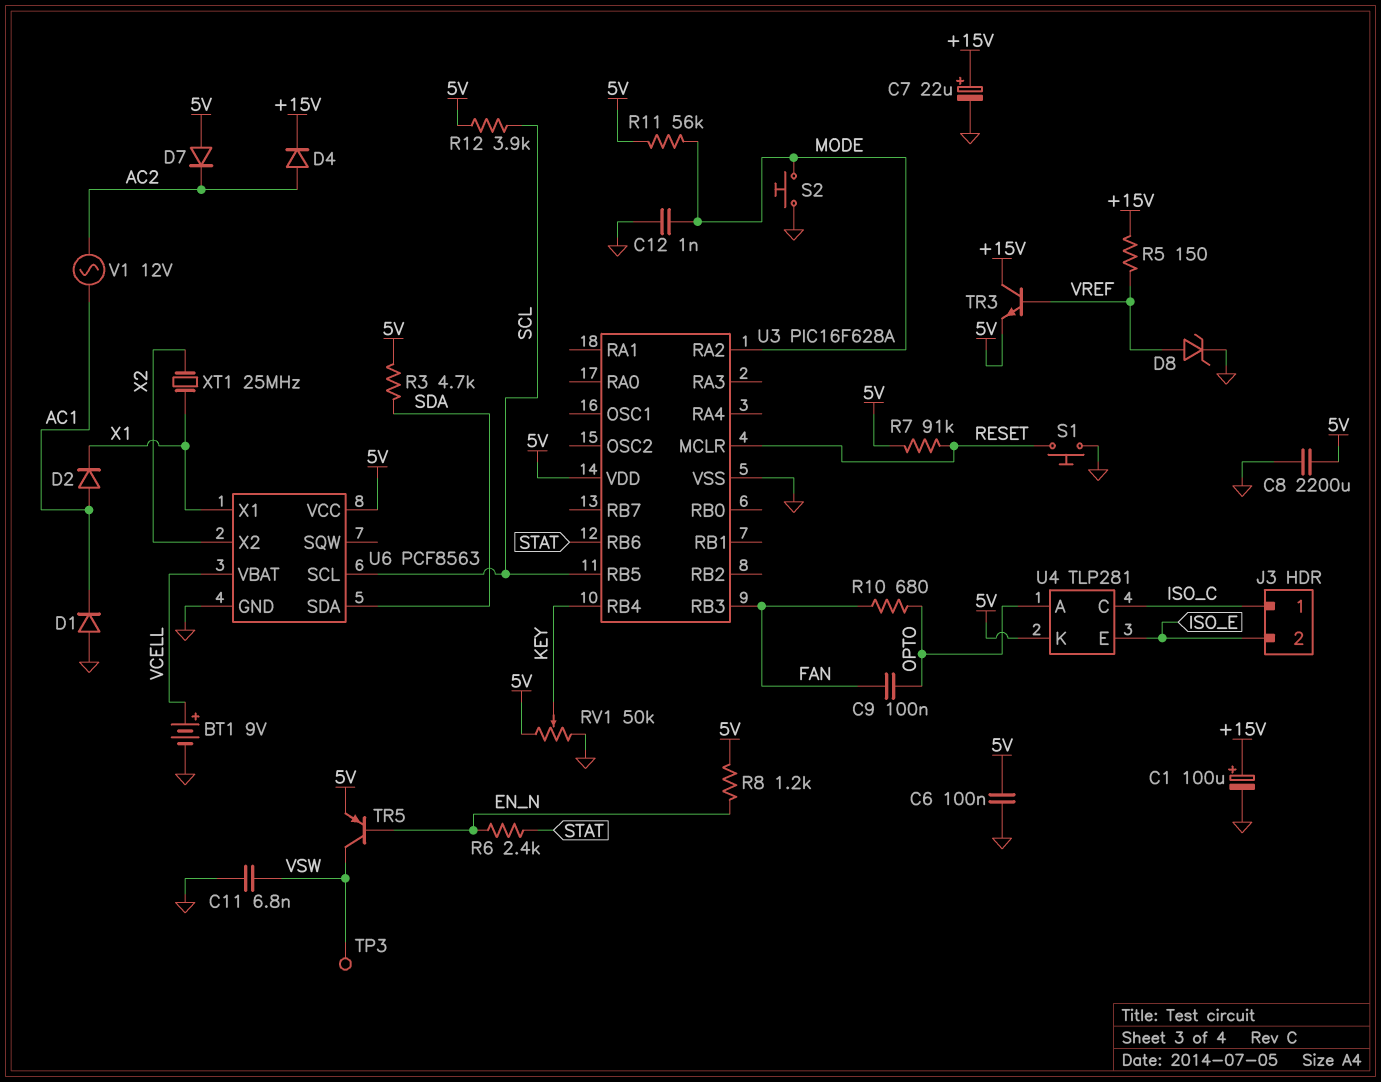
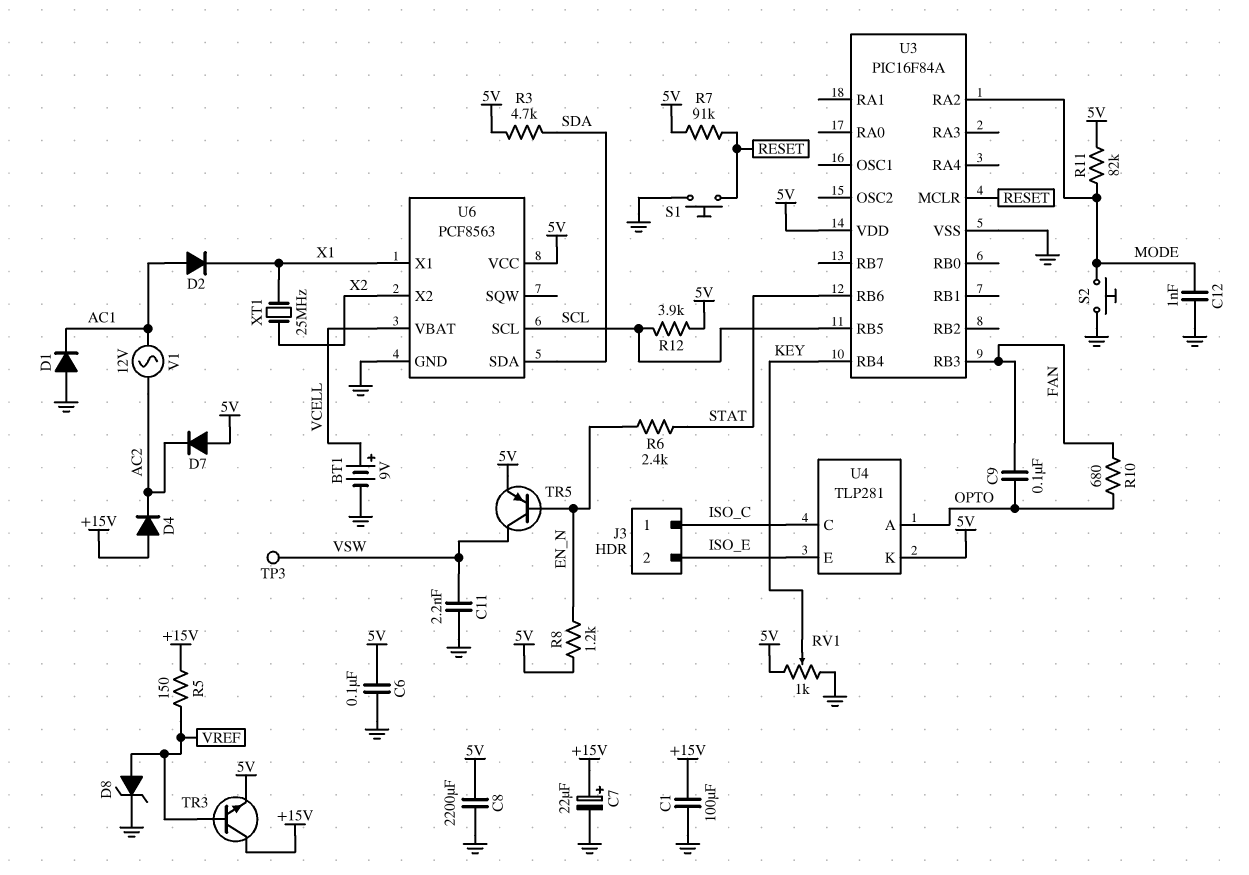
C1: 100uF (plus +15V, minus GND) -> 100uF (+15V, GND)
C11: 6.8nF (GND, VSW) -> 2.2nF (GND, VSW)
D4: diode (A AC2, K +15V) -> diode (A +15V, K AC2)
R11: 56k (5V, MODE) -> 82k (5V, MODE)
RV1: 50k (5V, GND, wiper KEY) -> 1k (5V, GND, wiper KEY)
U3: PIC16F628A -> PIC16F84A

